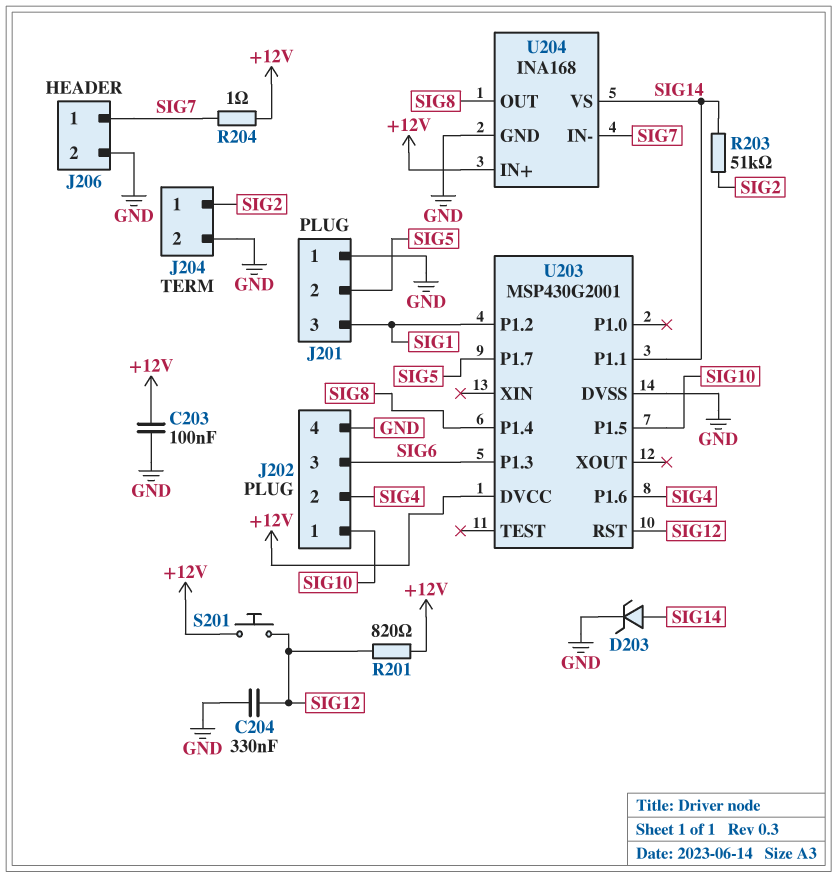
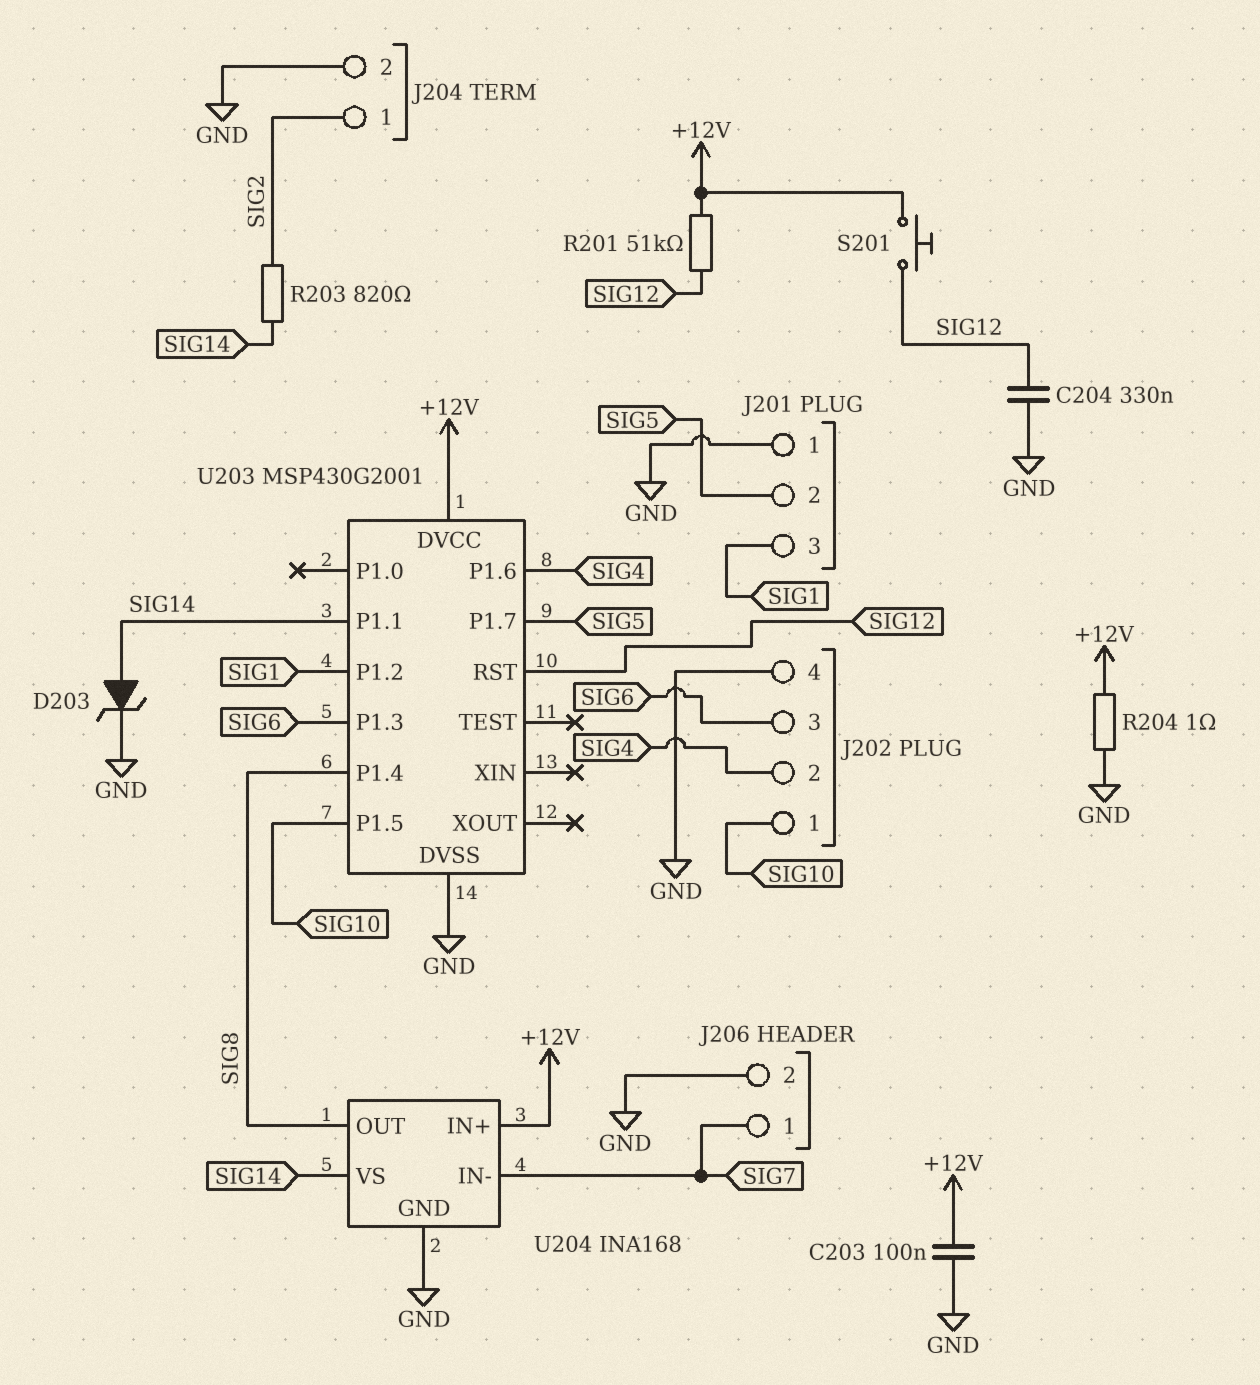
R201: 820 (+12V, SIG12) -> 51k (+12V, SIG12)
R203: 51k (SIG2, SIG14) -> 820 (SIG2, SIG14)
R204: 1 (+12V, SIG7) -> 1 (+12V, GND)

